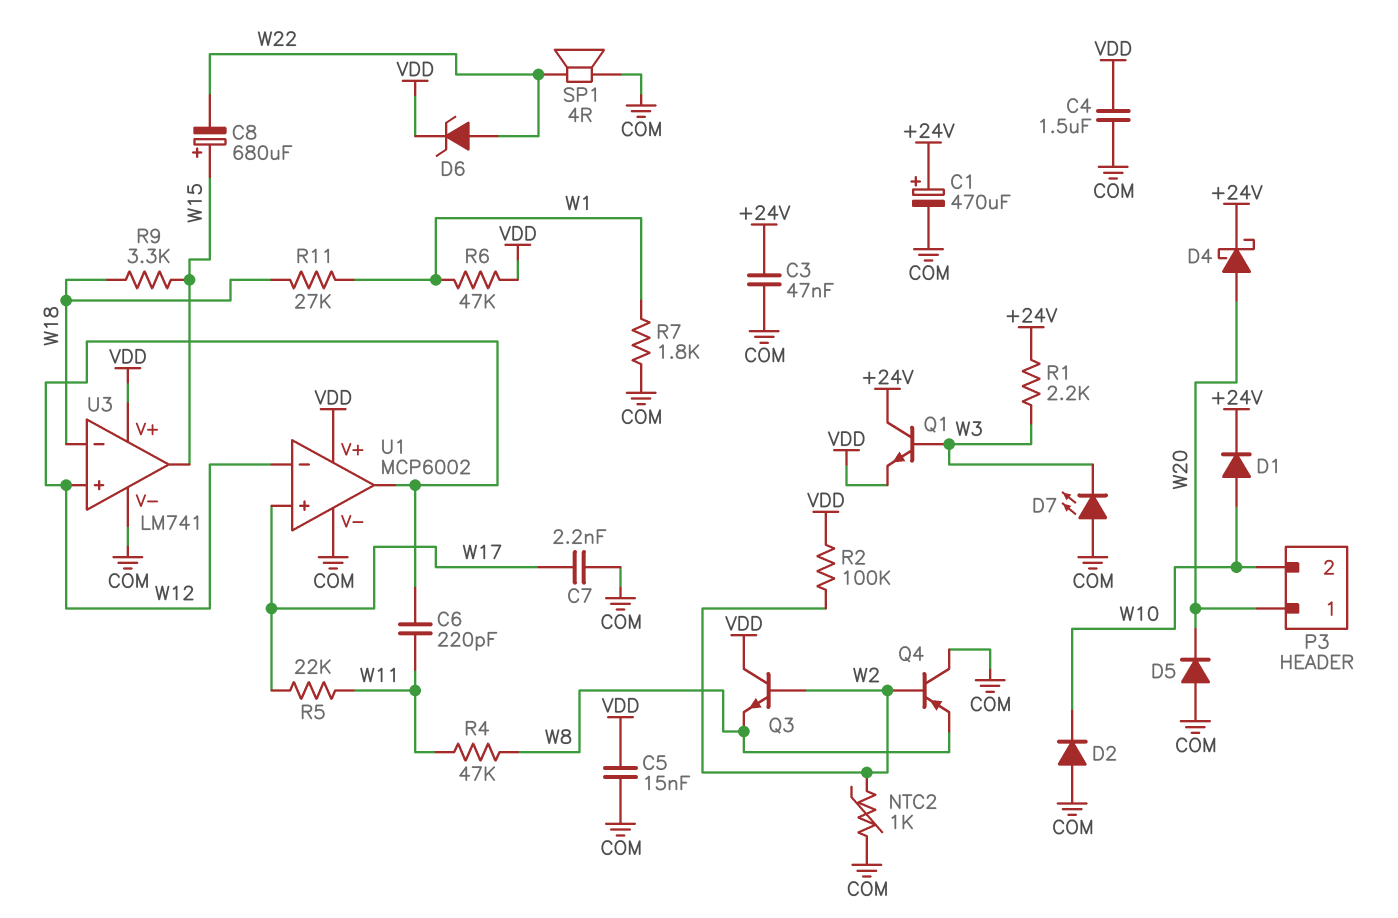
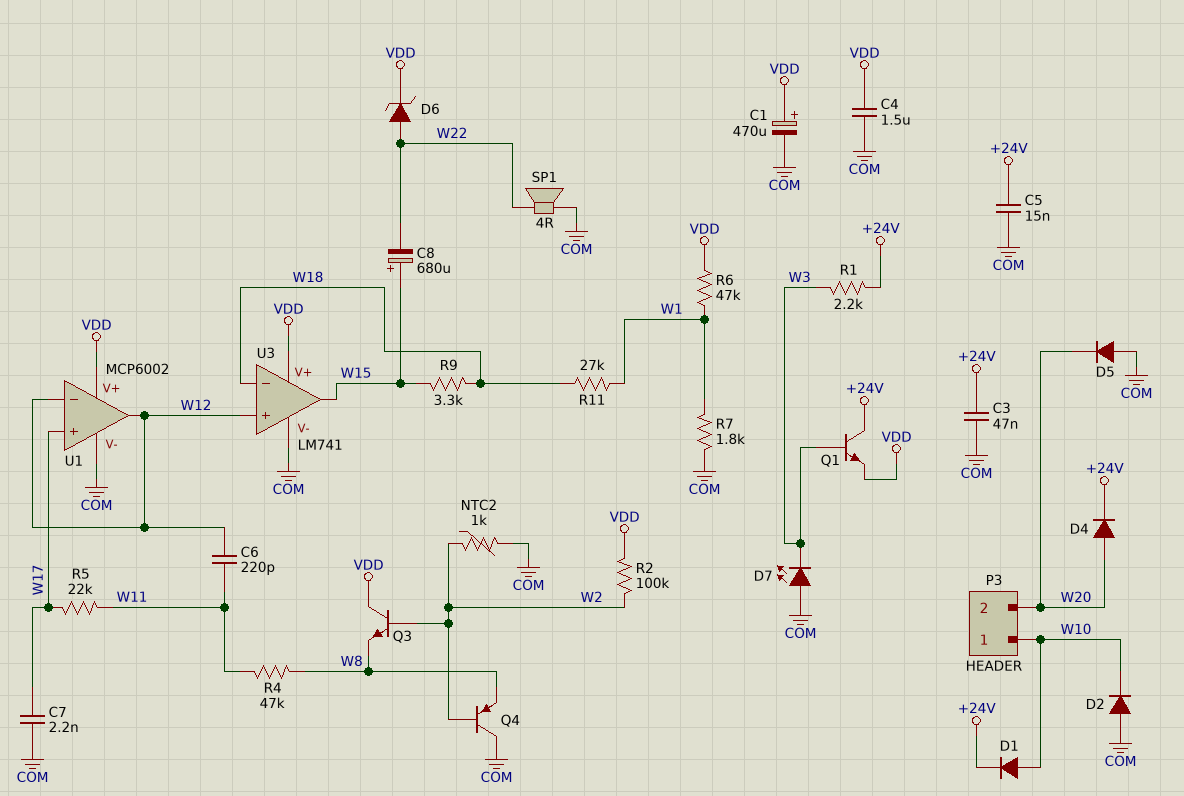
C1: 470uF (plus +24V, minus COM) -> 470uF (plus VDD, minus COM)
C5: 15nF (COM, VDD) -> 15nF (+24V, COM)
D4: schottky (A W20, K +24V) -> diode (A W20, K +24V)
P3 pin 1: W20 -> W10
P3 pin 2: W10 -> W20

